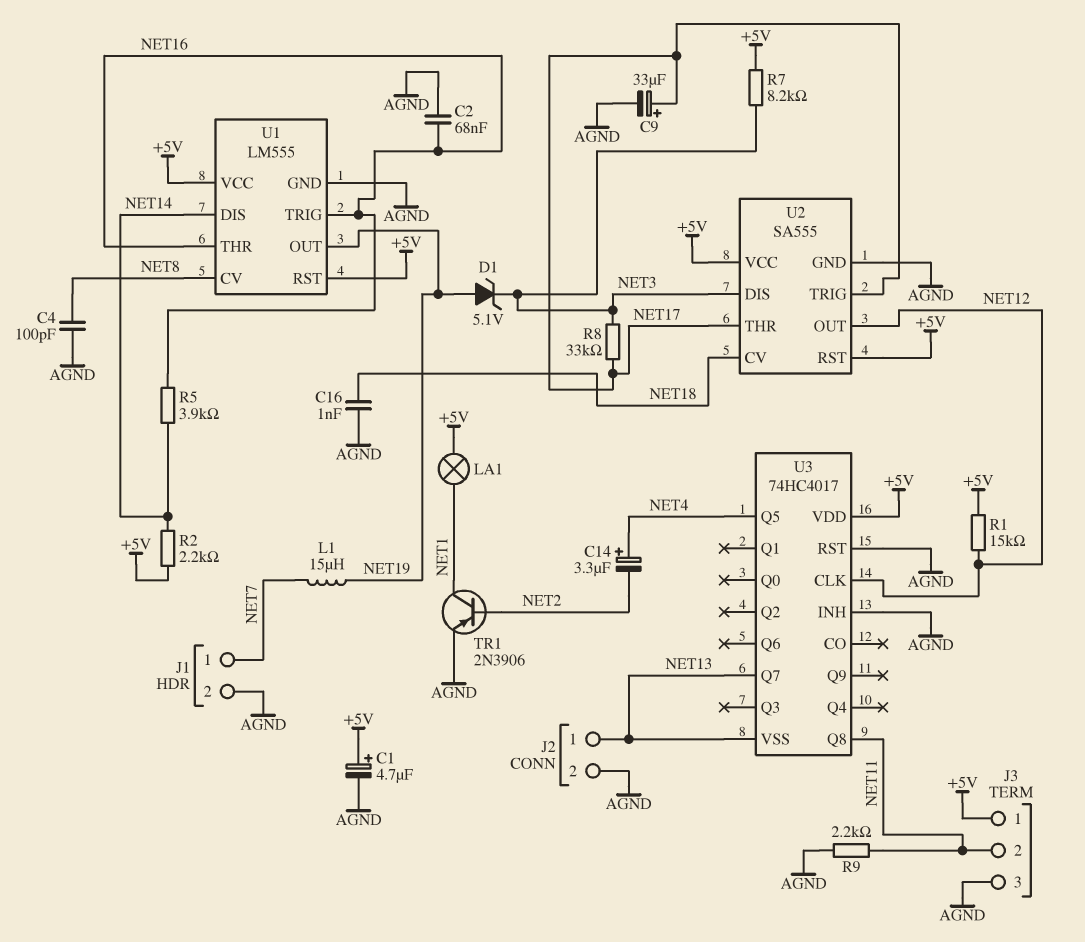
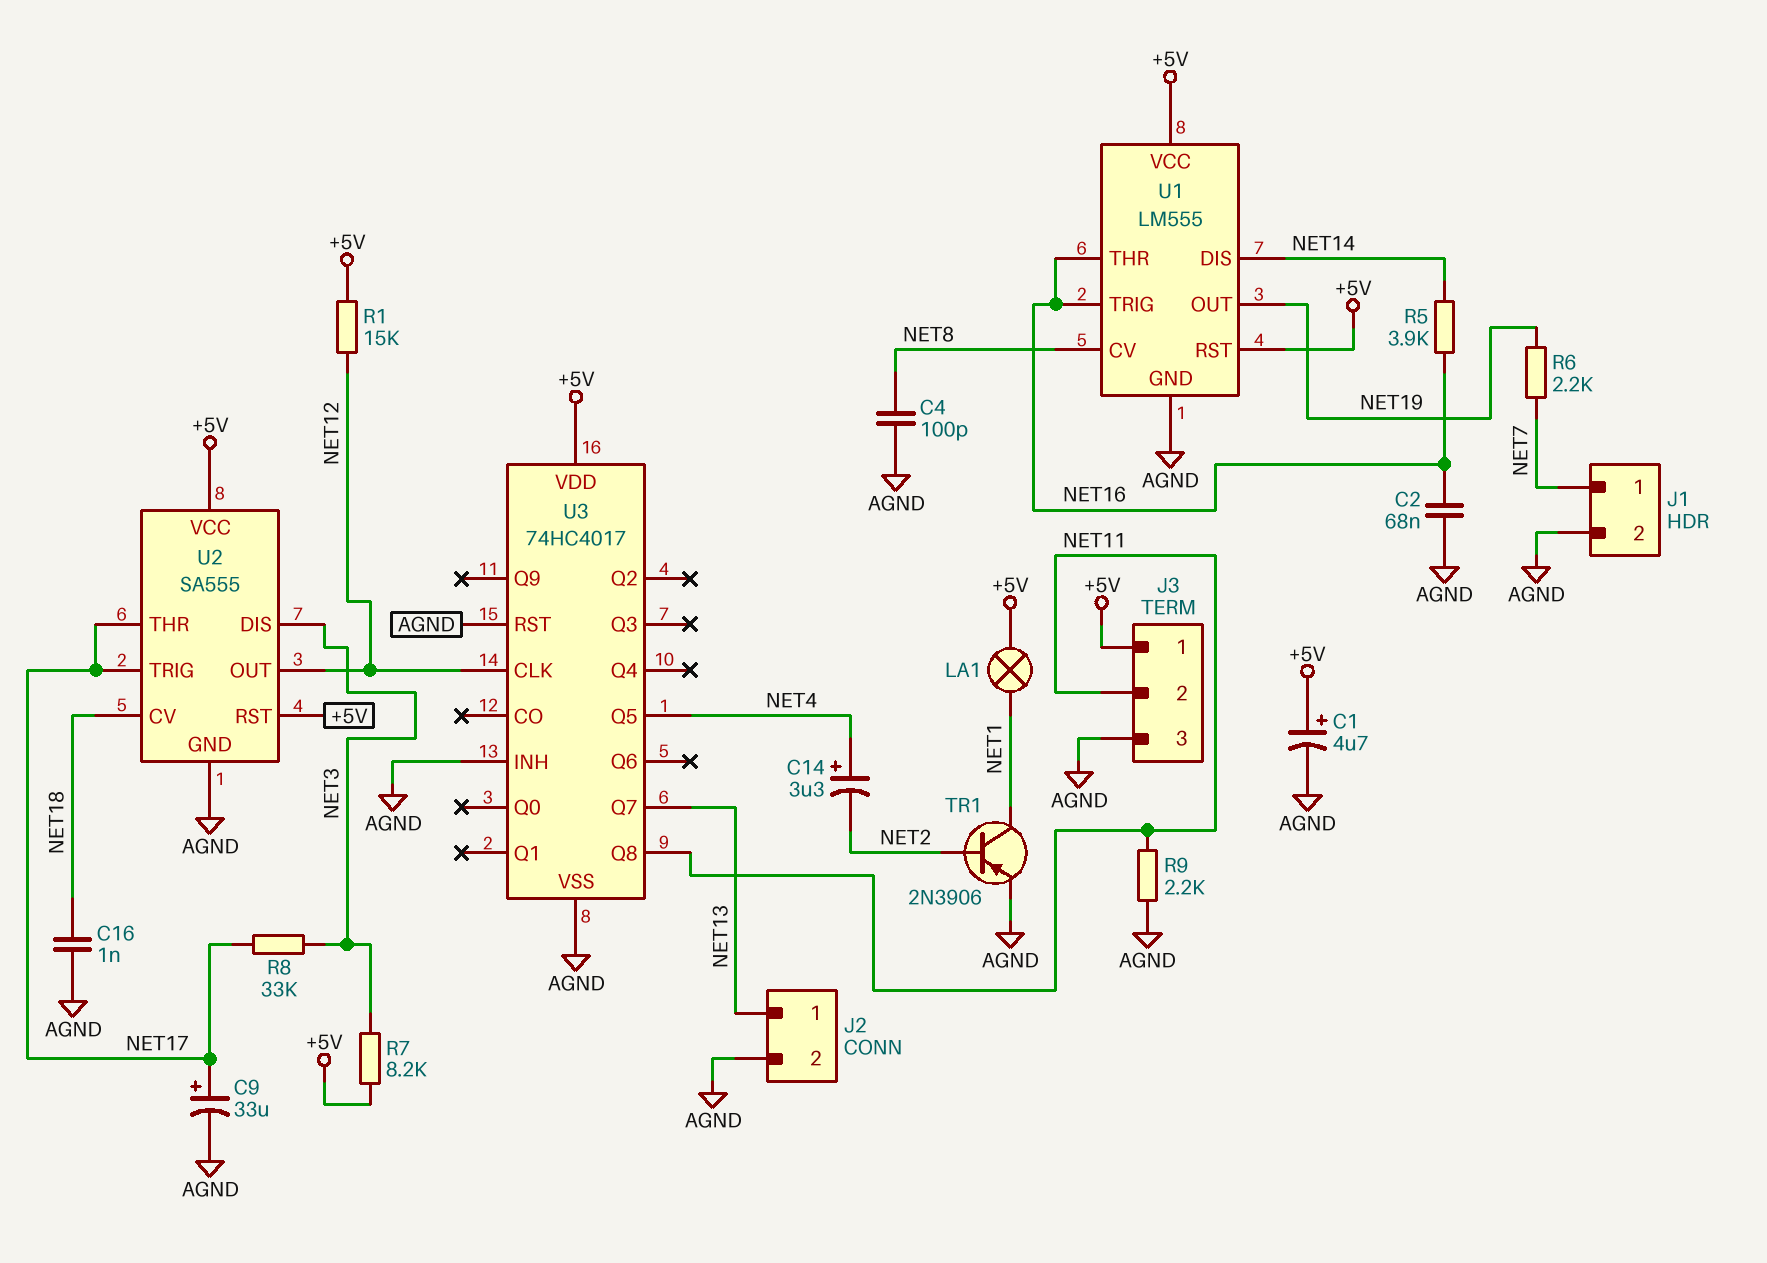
D1: zener 5.1V (A NET19, K NET3) -> none
L1: 15uH (NET7, NET19) -> none
R2: 2.2k (+5V, NET14) -> none
R6: none -> 2.2k (NET7, NET19)
U3 pin VSS: NET13 -> AGND

